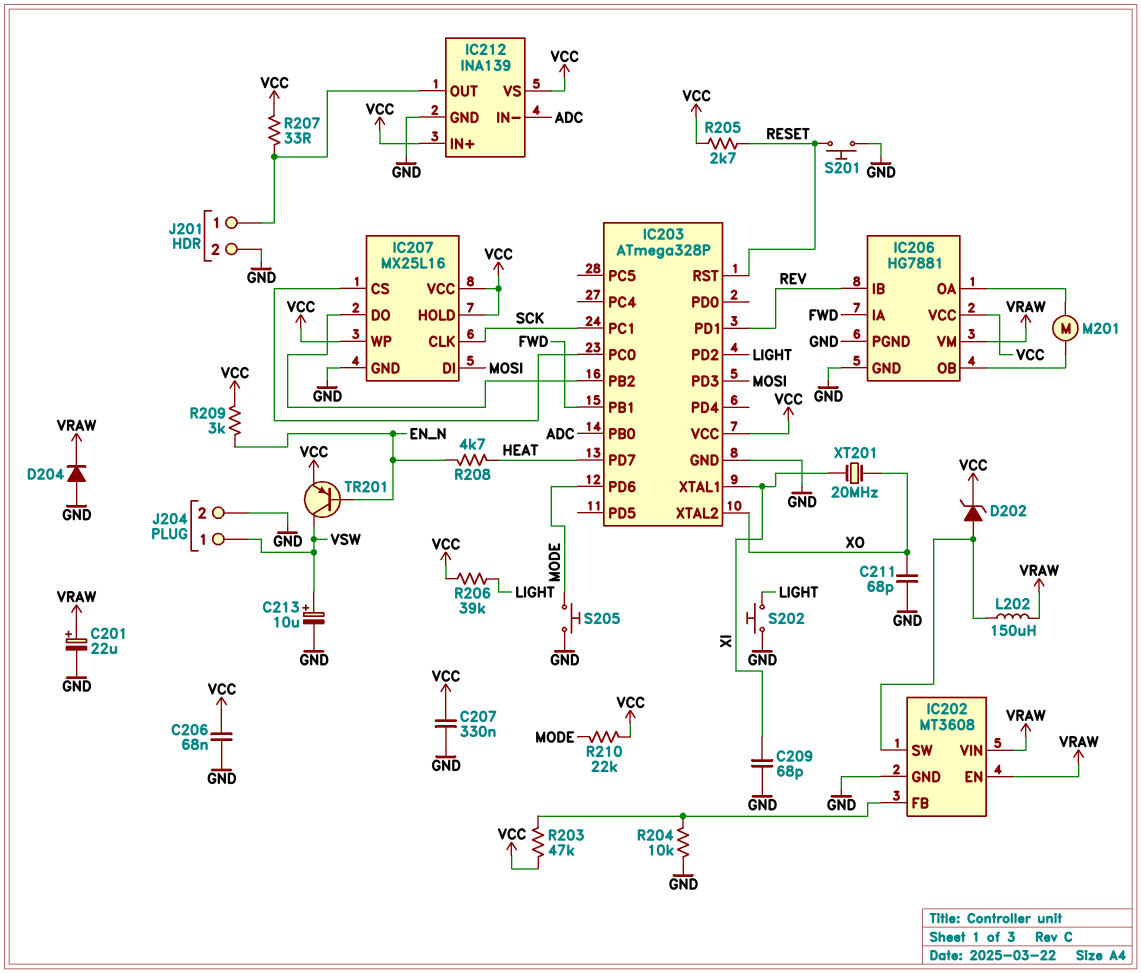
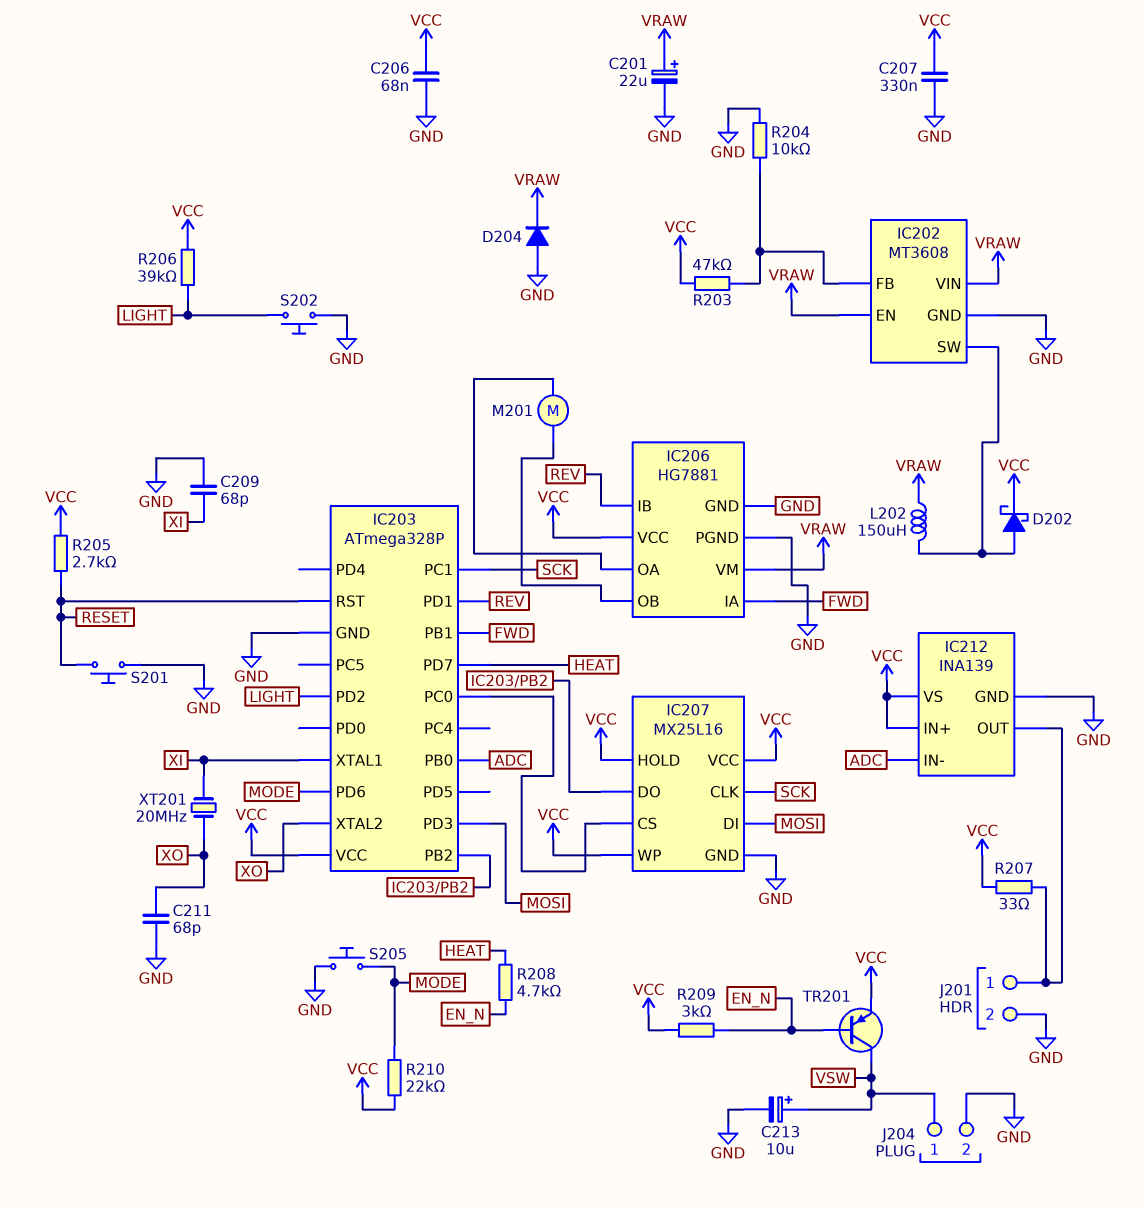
D202: zener (A IC202/SW, K VCC) -> schottky (A IC202/SW, K VCC)

